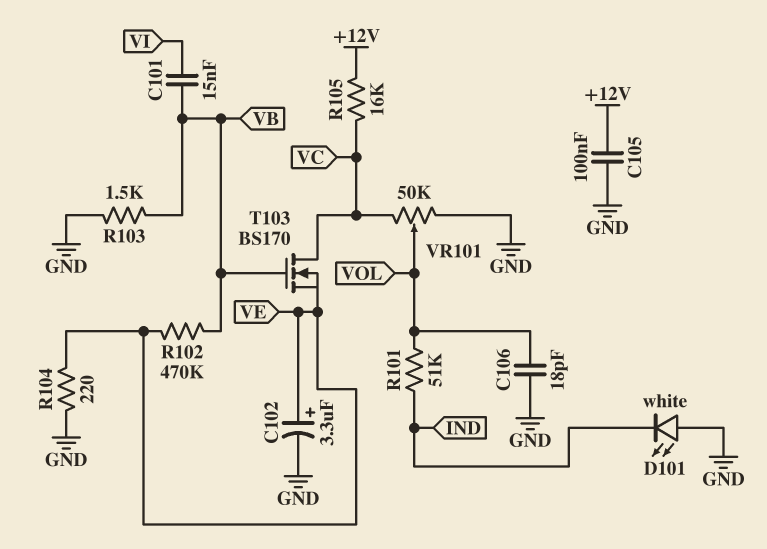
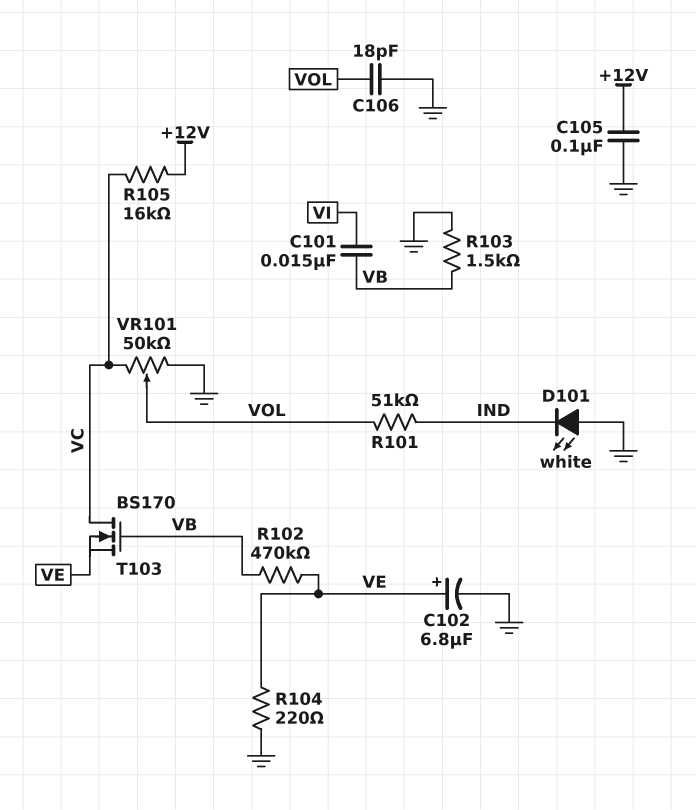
C102: 3.3uF (plus VE, minus GND) -> 6.8uF (plus VE, minus GND)

